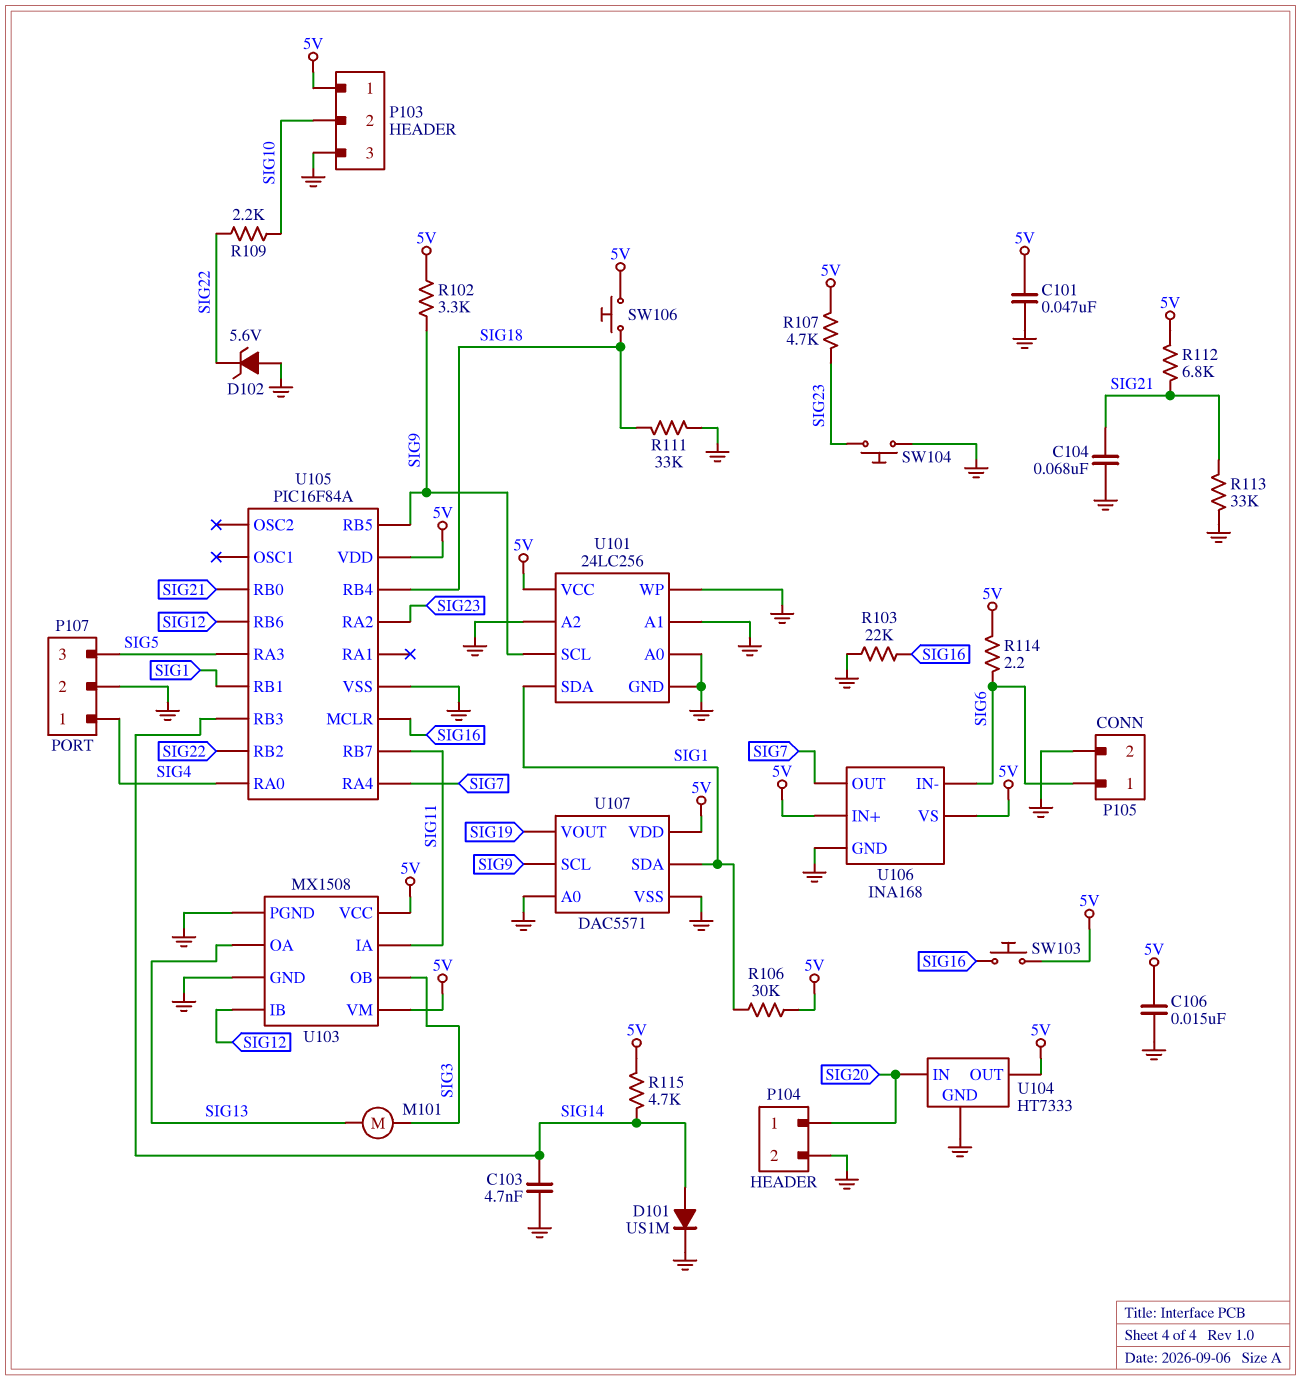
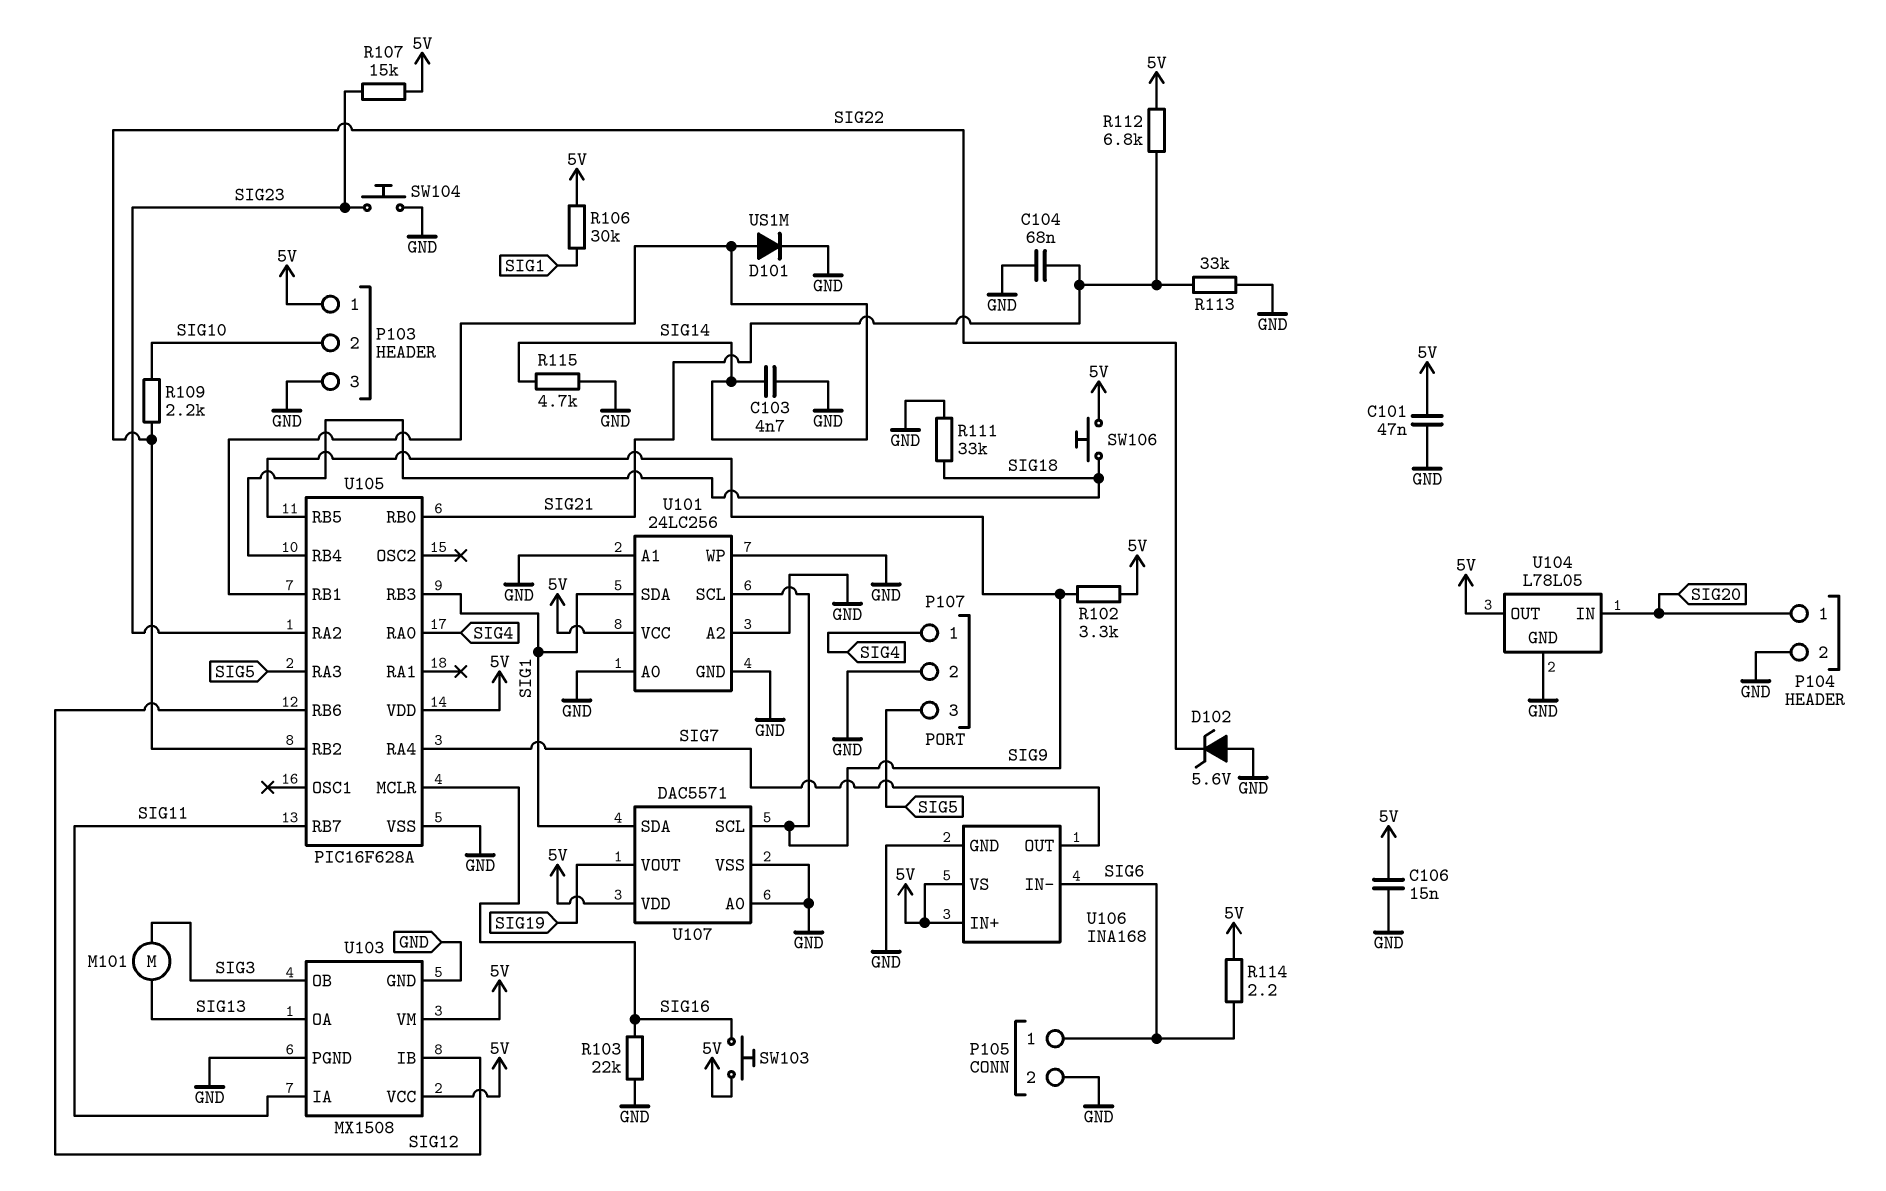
R107: 4.7k (5V, SIG23) -> 15k (5V, SIG23)
R115: 4.7k (5V, SIG14) -> 4.7k (GND, SIG14)
U104: HT7333 -> L78L05
U105: PIC16F84A -> PIC16F628A
U105 pin RB1: SIG1 -> SIG14
U105 pin RB3: SIG14 -> SIG1

